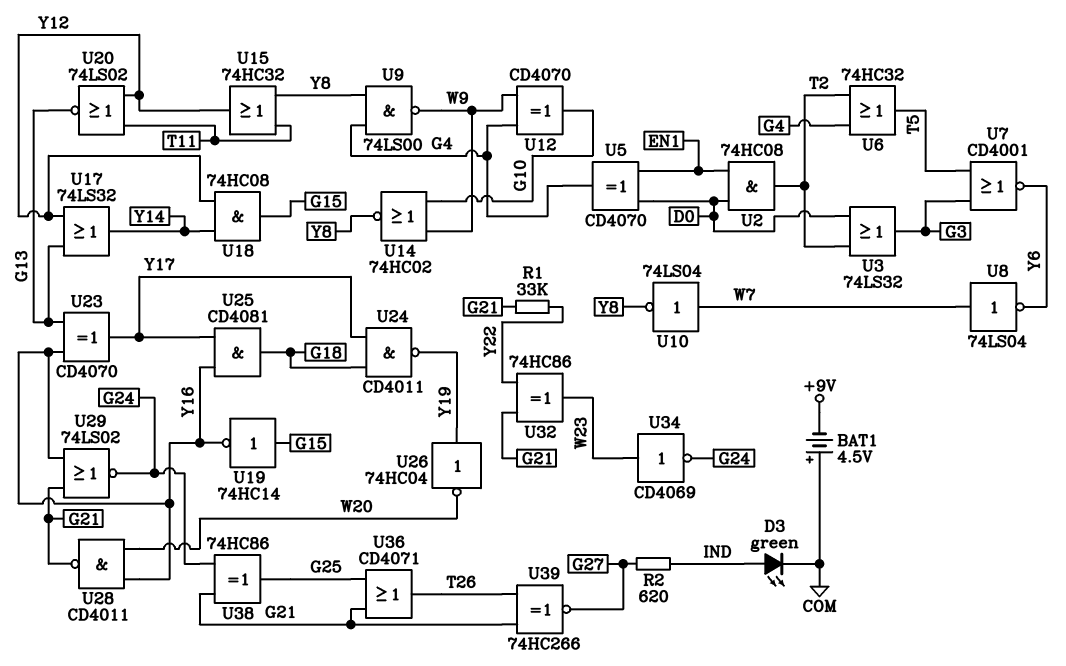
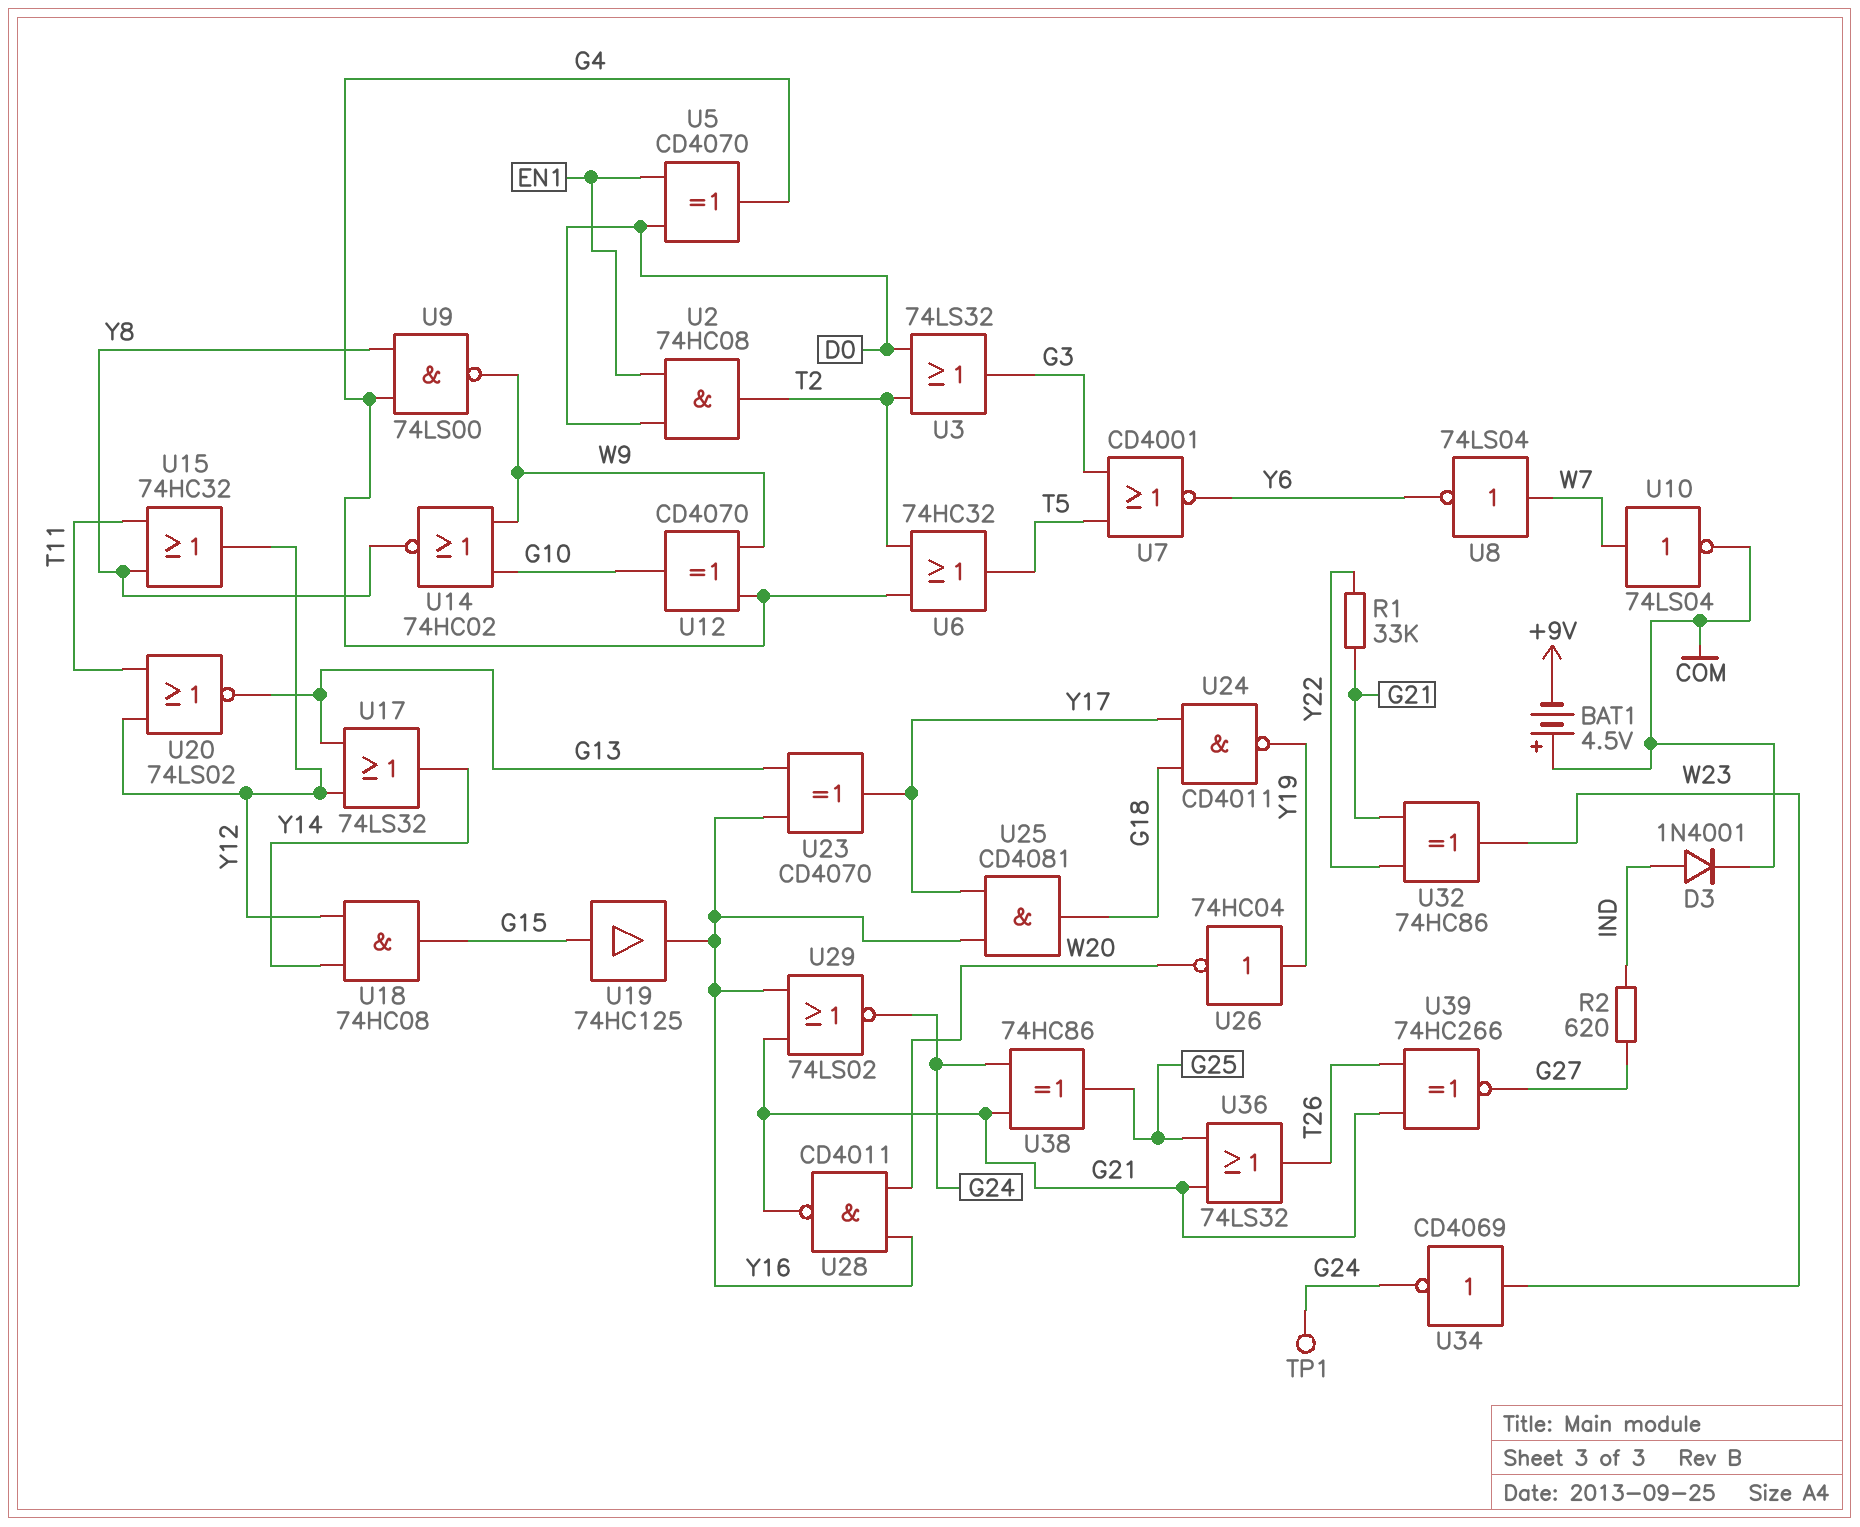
D3: LED green (A IND, K COM) -> diode 1N4001 (A IND, K COM)
TP1: none -> test point (G24)
U10: NOT 74LS04 (in W7, out Y8) -> NOT 74LS04 (in W7, out COM)
U19: NOT 74HC14 (in G15, out Y16) -> buffer 74HC125 (in G15, out Y16)
U36: OR CD4071 (in G21, in G25, out T26) -> OR 74LS32 (in G21, in G25, out T26)

